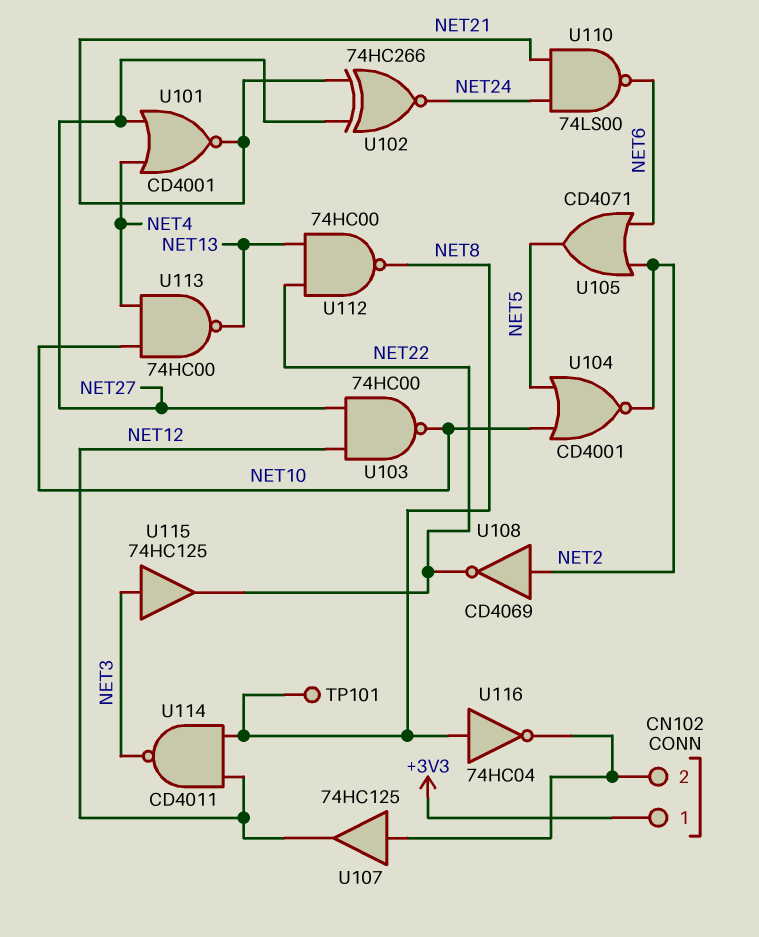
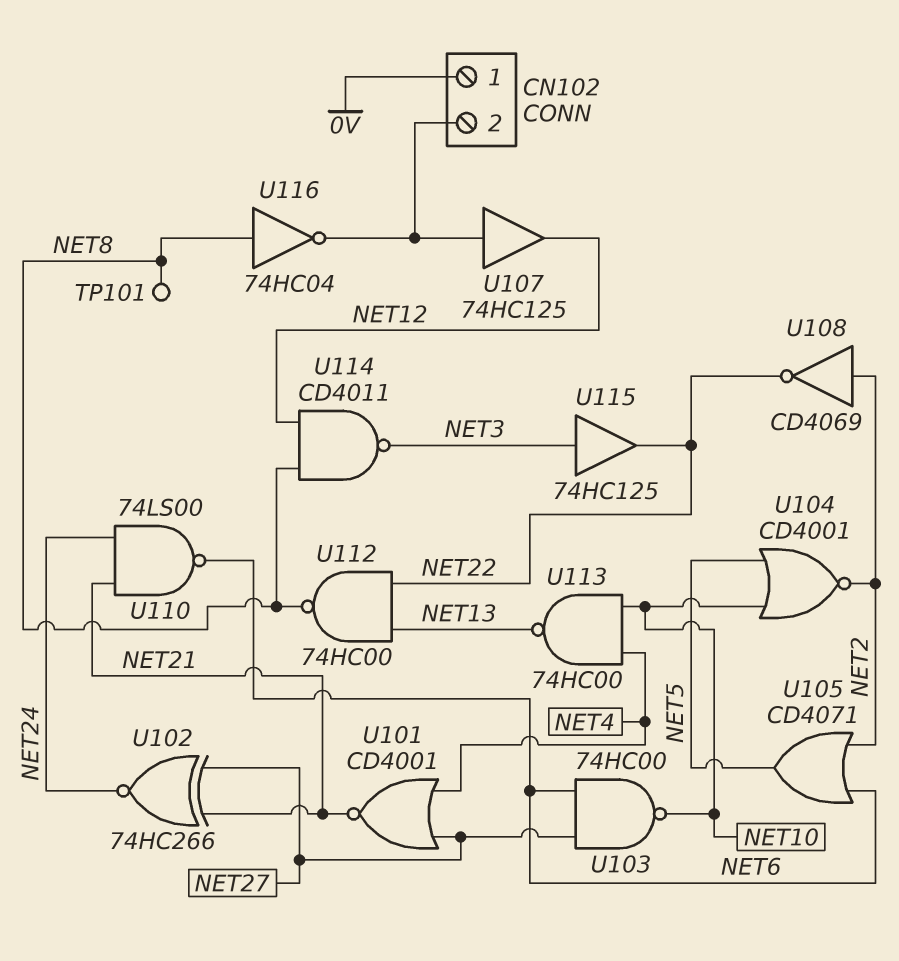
CN102 pin 1: +3V3 -> 0V
U103: NAND 74HC00 (in NET12, in NET27, out NET10) -> NAND 74HC00 (in NET6, in NET27, out NET10)

